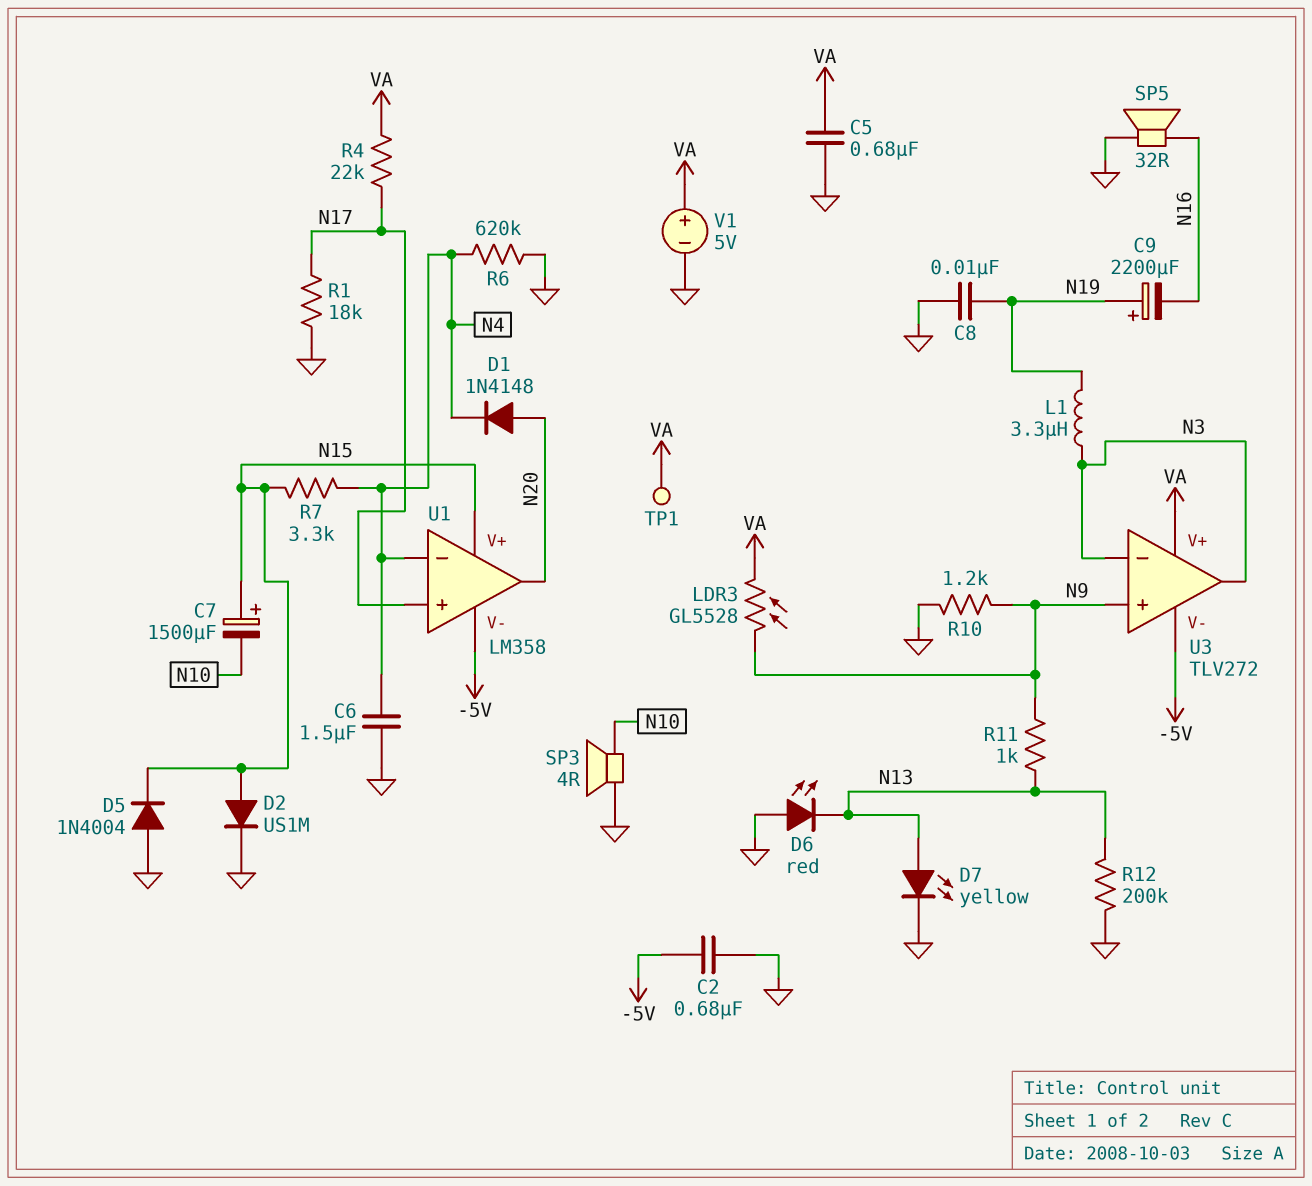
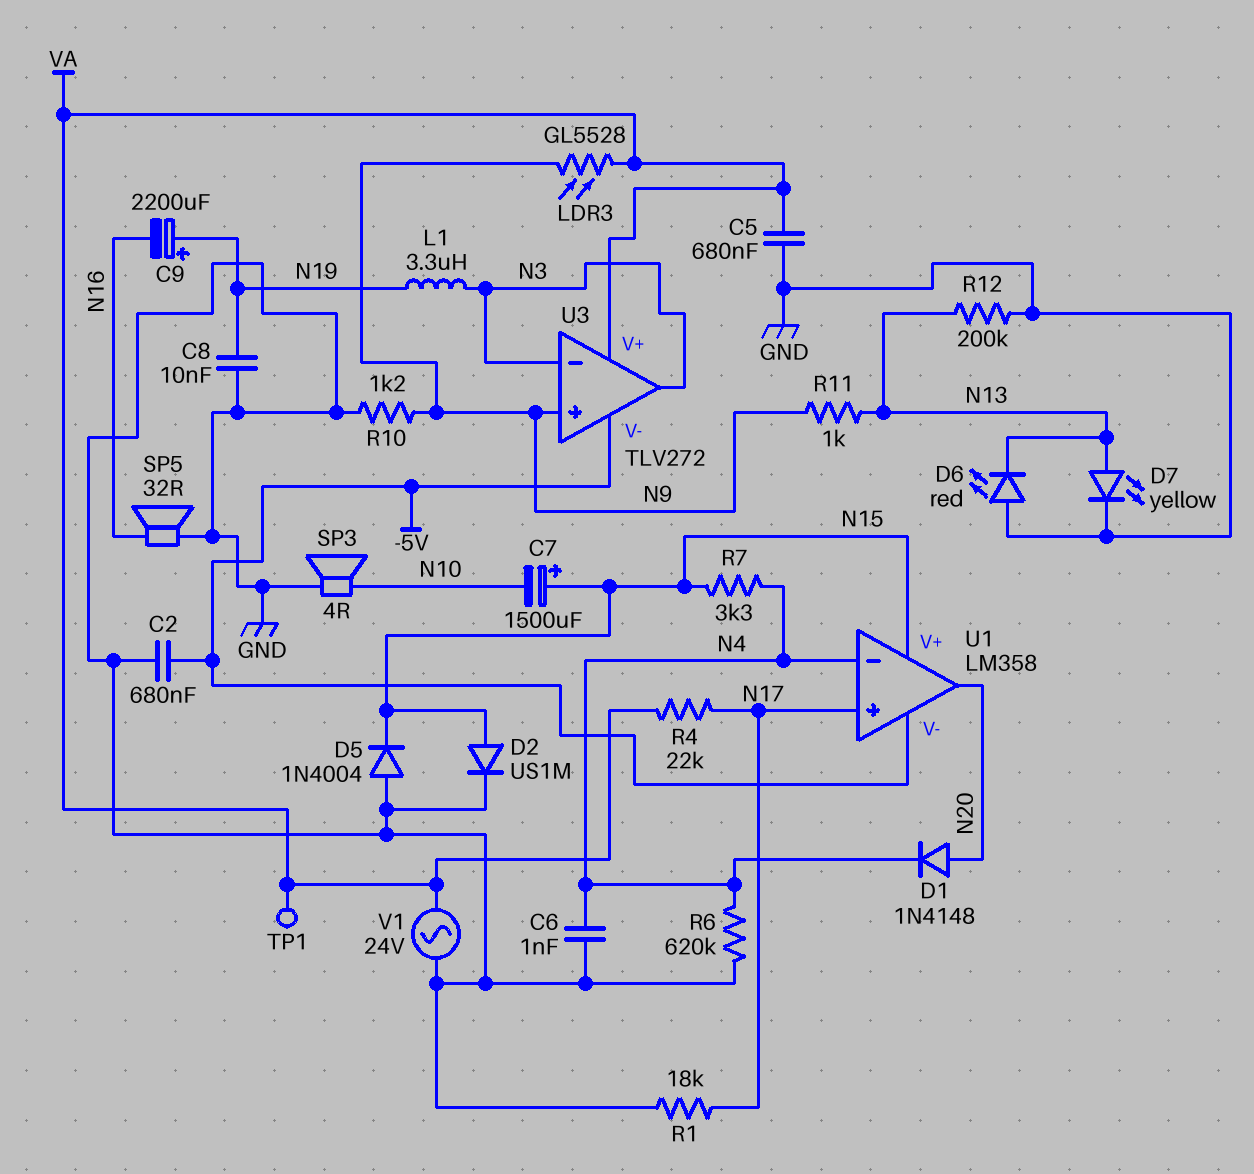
C6: 1.5uF (GND, N4) -> 1nF (GND, N4)
V1: 5V (plus VA, minus GND) -> AC 24V (GND, VA)

